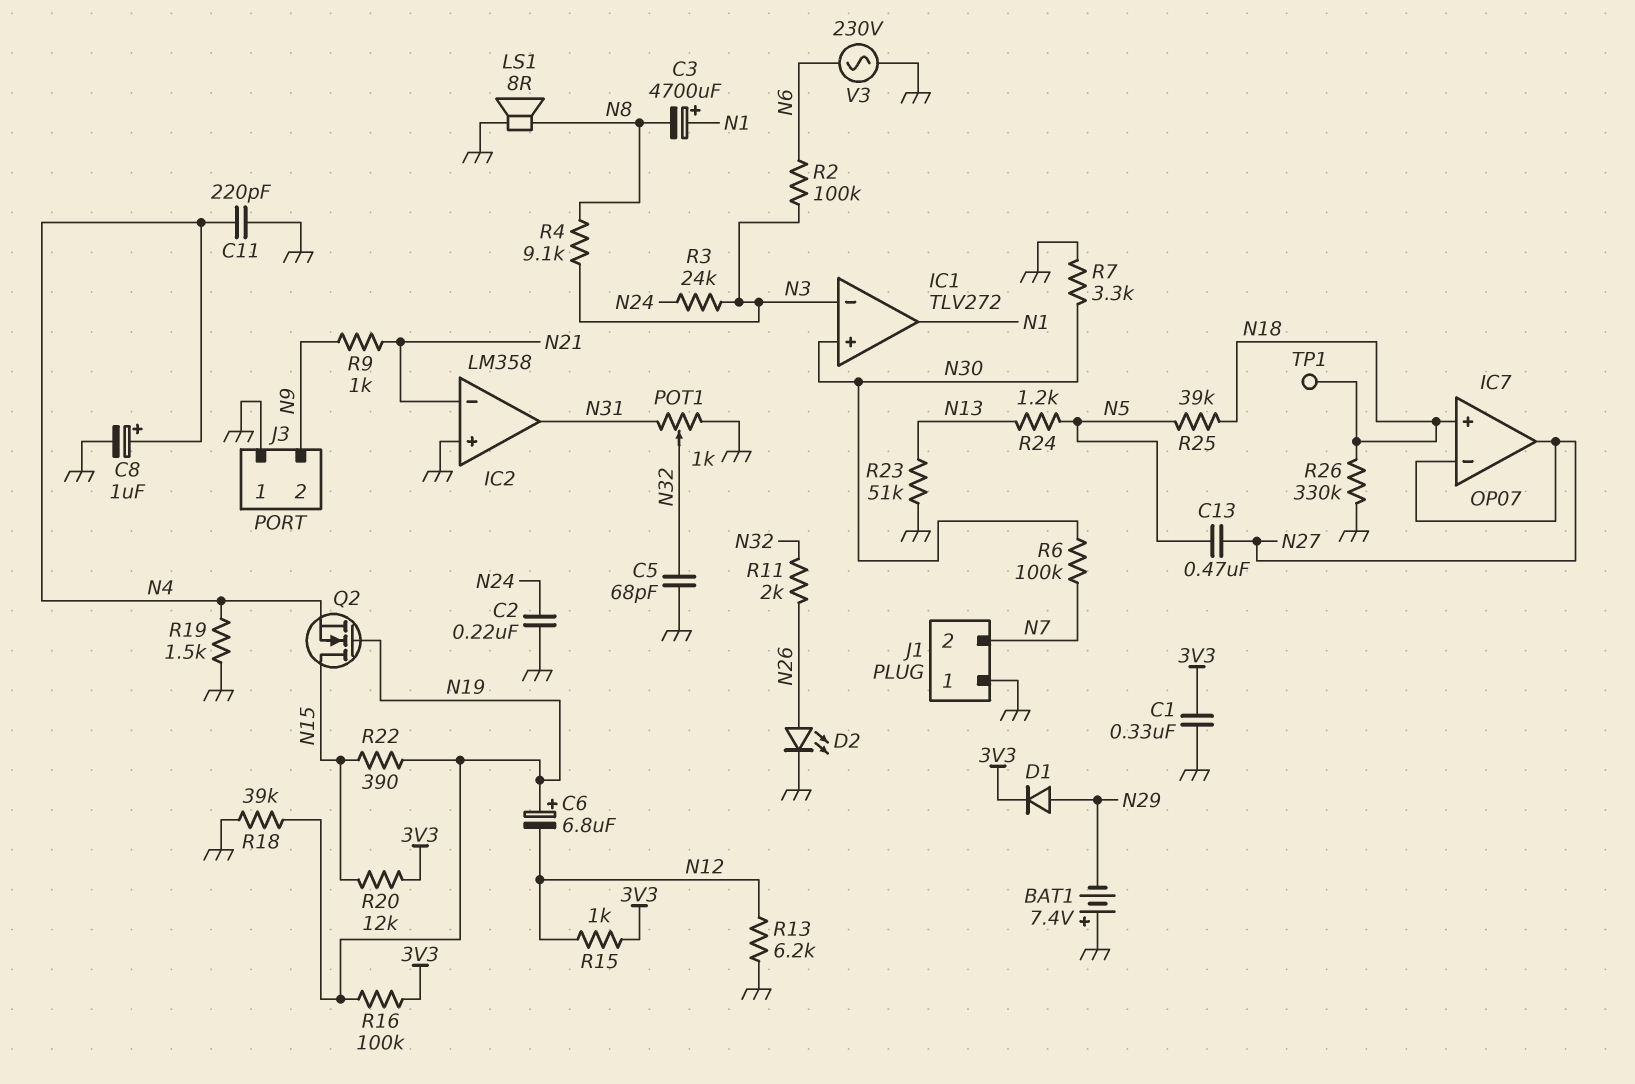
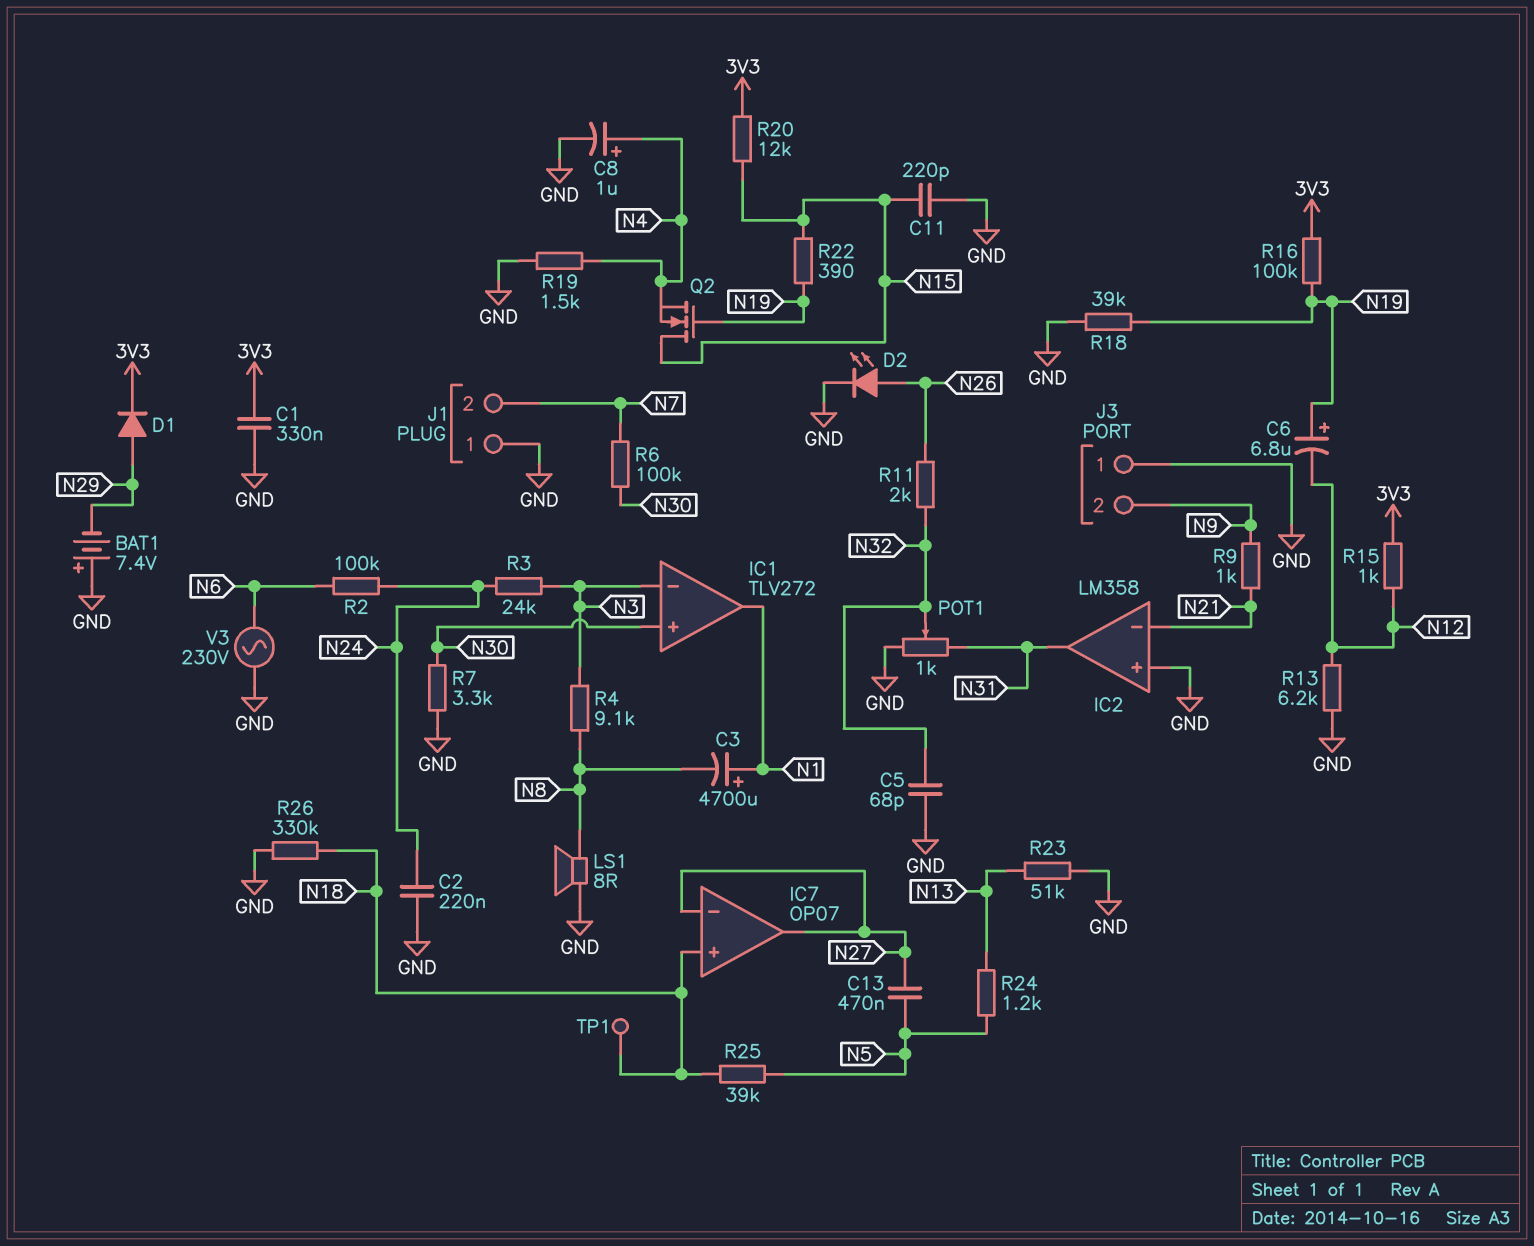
C11: 220pF (GND, N4) -> 220pF (GND, N15)
R2: 100k (N3, N6) -> 100k (N6, N24)

